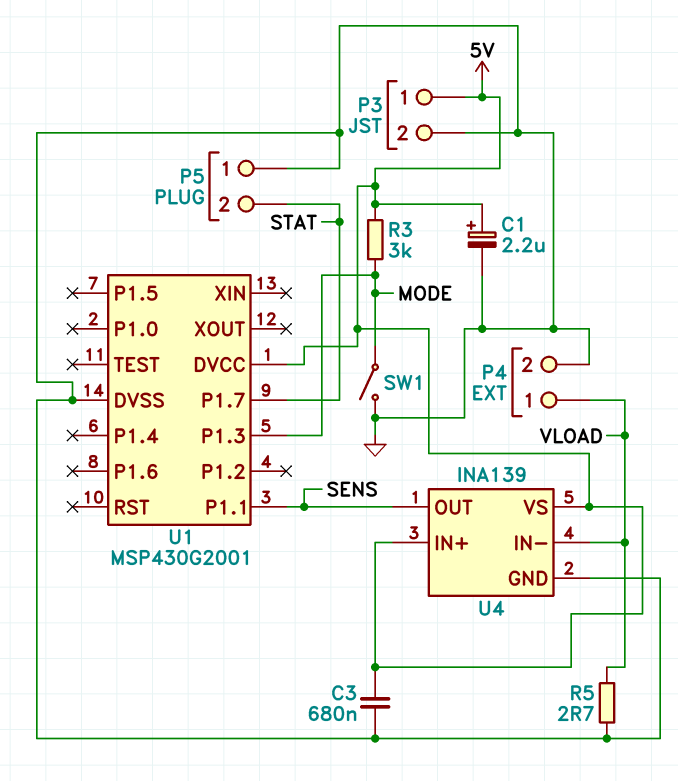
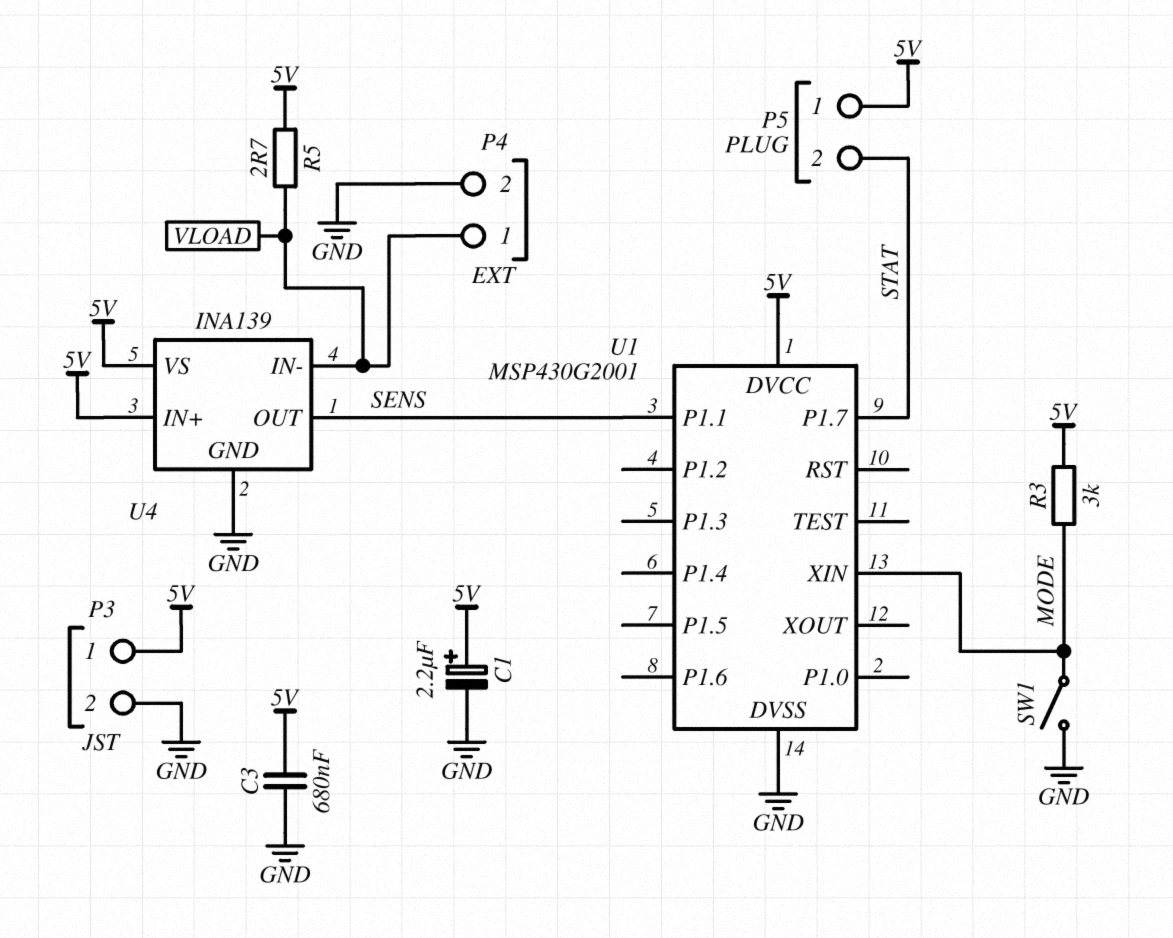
P5 pin 1: GND -> 5V
R5: 2.7 (GND, VLOAD) -> 2.7 (5V, VLOAD)
U1 pin P1.3: MODE -> none
U1 pin XIN: none -> MODE

